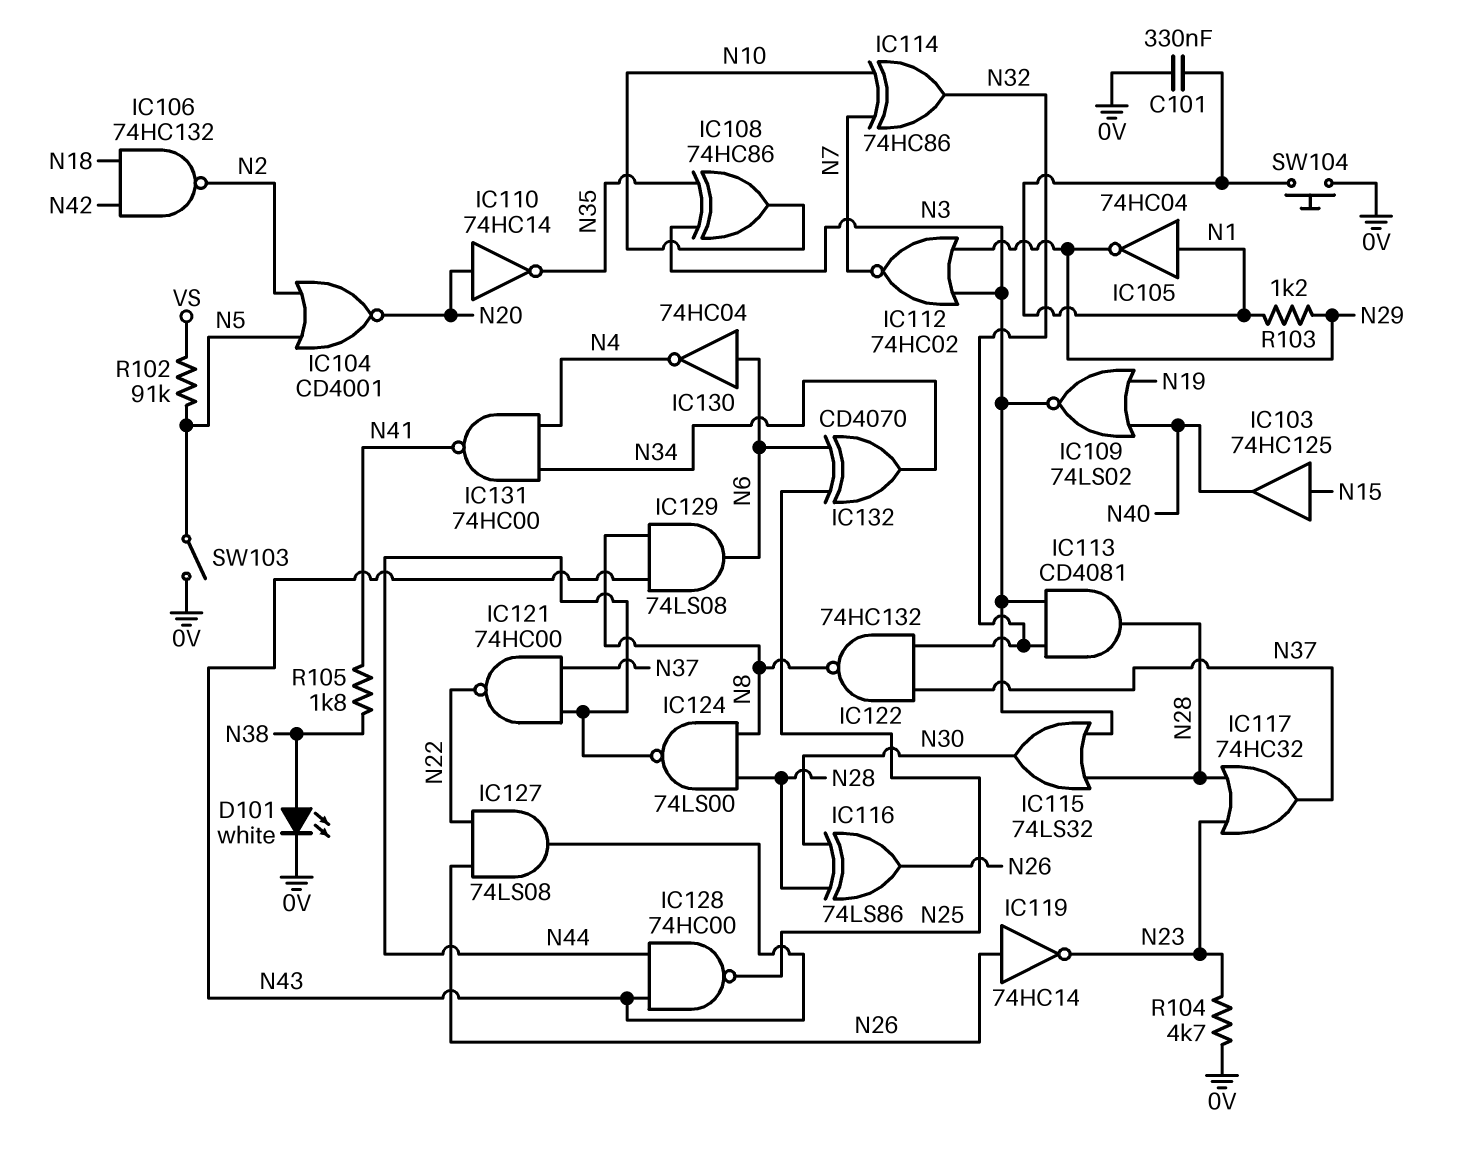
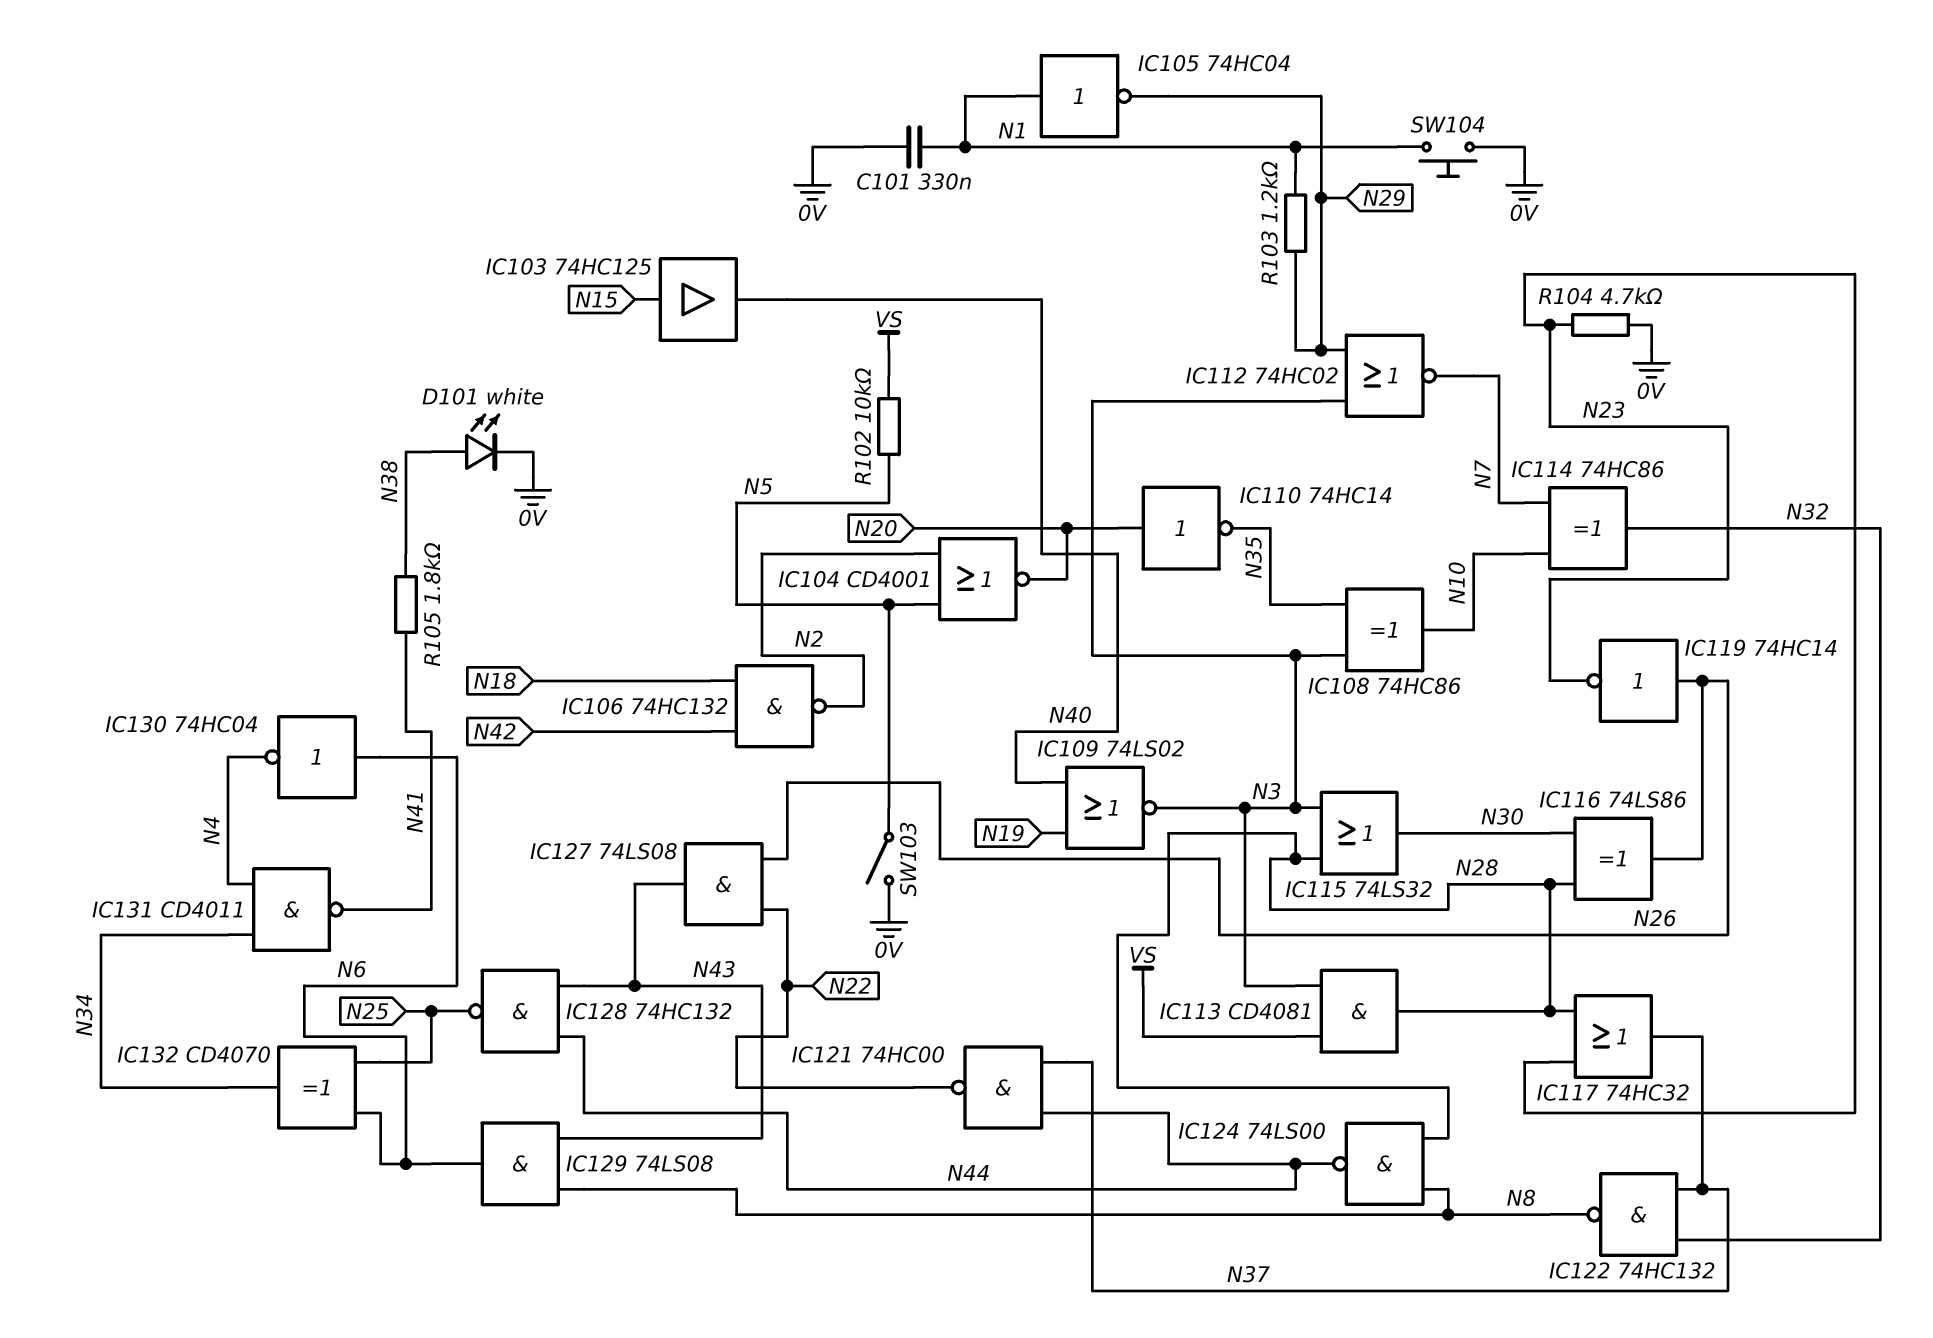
IC113: AND CD4081 (in N3, in N32, out N28) -> AND CD4081 (in N3, in VS, out N28)
IC128: NAND 74HC00 (in N43, in N44, out N25) -> NAND 74HC132 (in N43, in N44, out N25)
IC131: NAND 74HC00 (in N4, in N34, out N41) -> NAND CD4011 (in N4, in N34, out N41)
R102: 91k (N5, VS) -> 10k (N5, VS)

